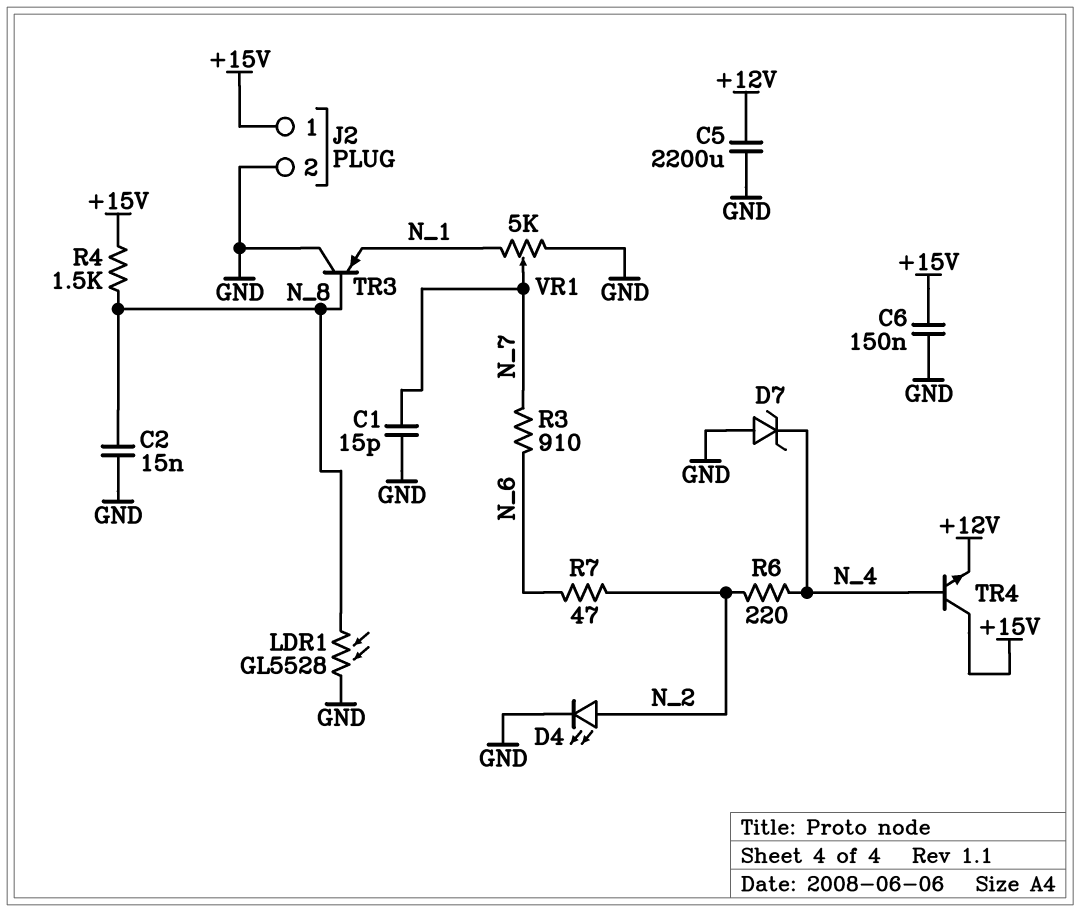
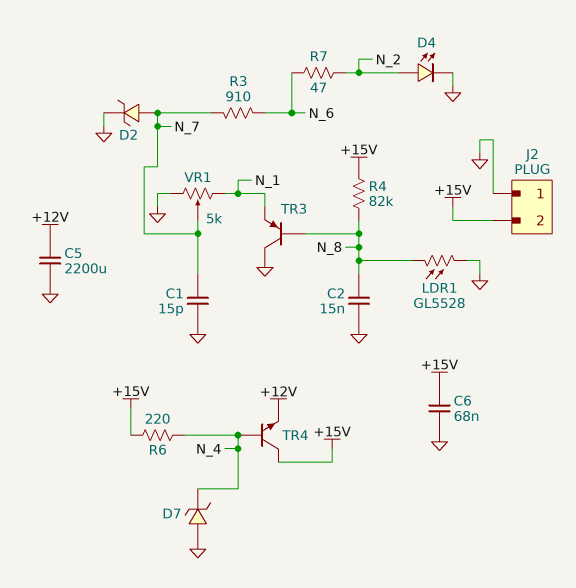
C6: 150nF (+15V, GND) -> 68nF (+15V, GND)
D2: none -> zener (A N_7, K GND)
J2 pin 1: +15V -> GND
J2 pin 2: GND -> +15V
R4: 1.5k (+15V, N_8) -> 82k (+15V, N_8)
R6: 220 (N_2, N_4) -> 220 (+15V, N_4)

